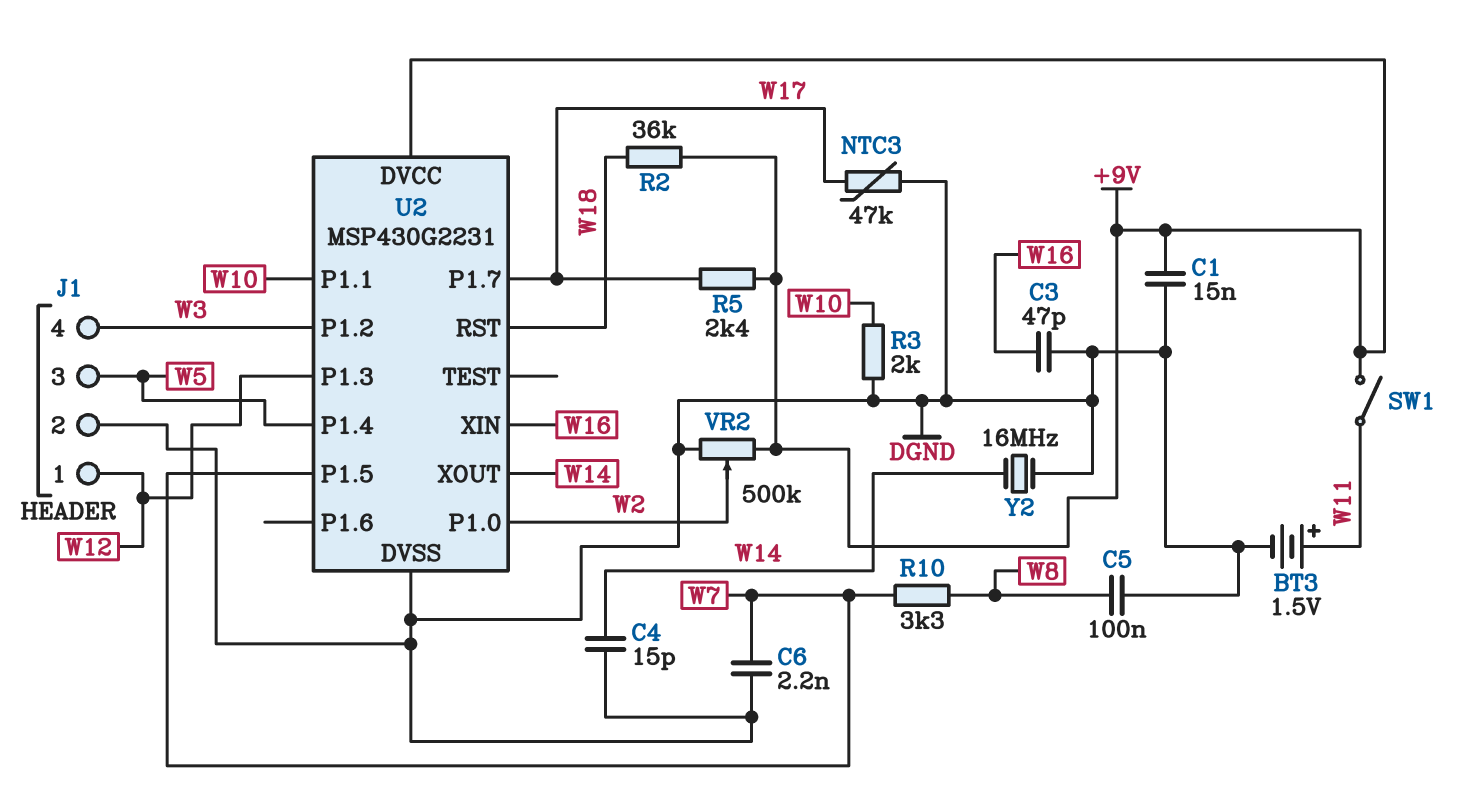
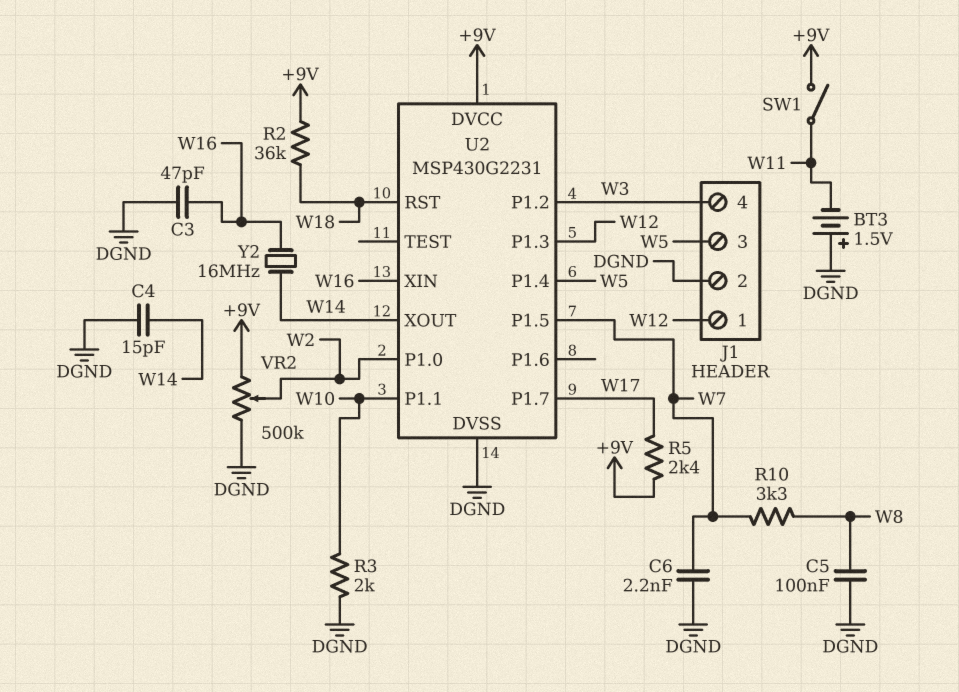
BT3: 1.5V (plus W11, minus DGND) -> 1.5V (plus DGND, minus W11)
C1: 15nF (+9V, DGND) -> none
NTC3: 47k (DGND, W17) -> none
Y2: 16MHz (DGND, W14) -> 16MHz (W14, W16)

